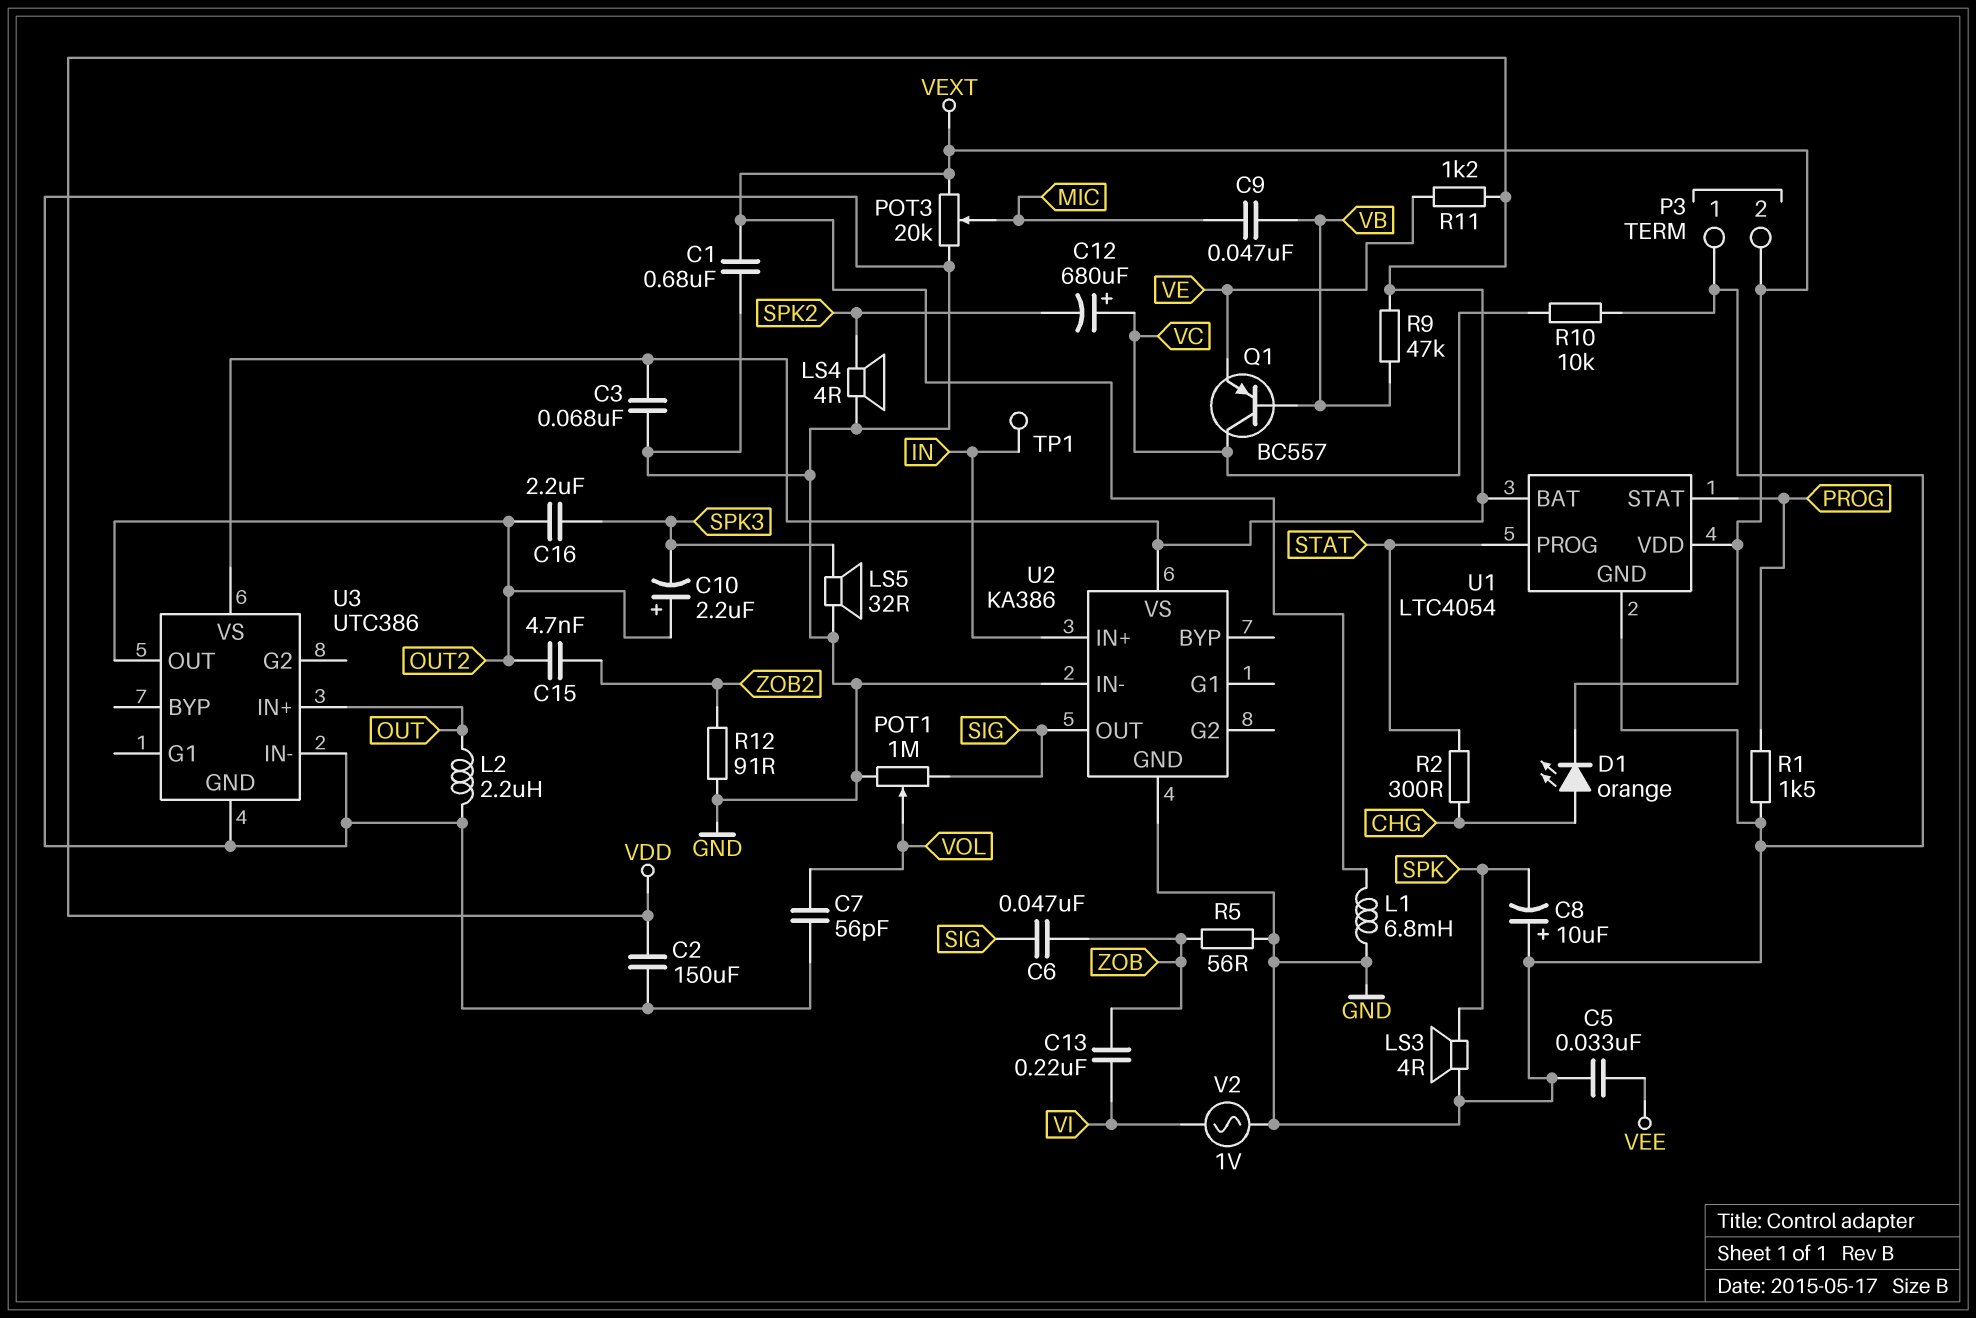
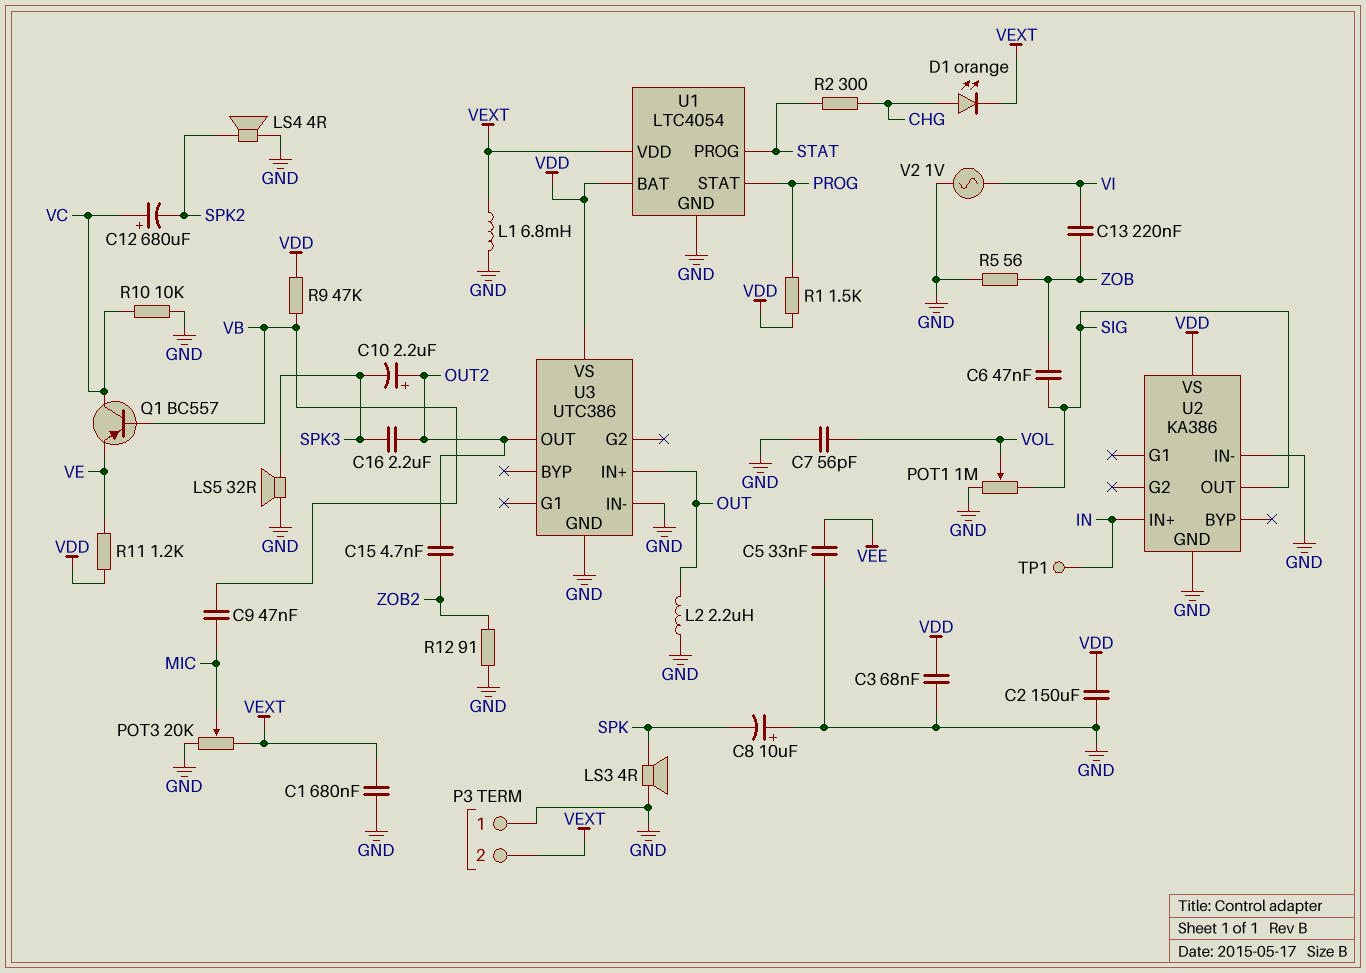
R1: 1.5k (GND, PROG) -> 1.5k (PROG, VDD)

